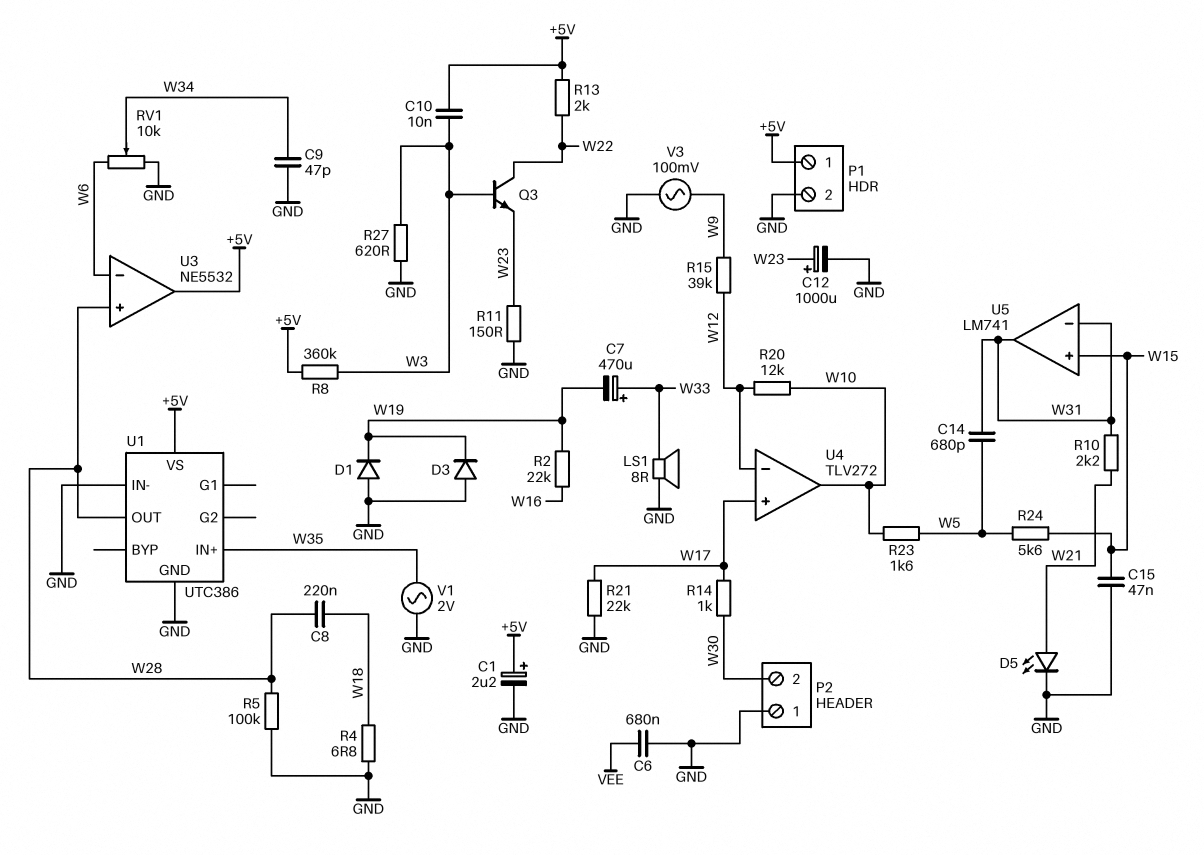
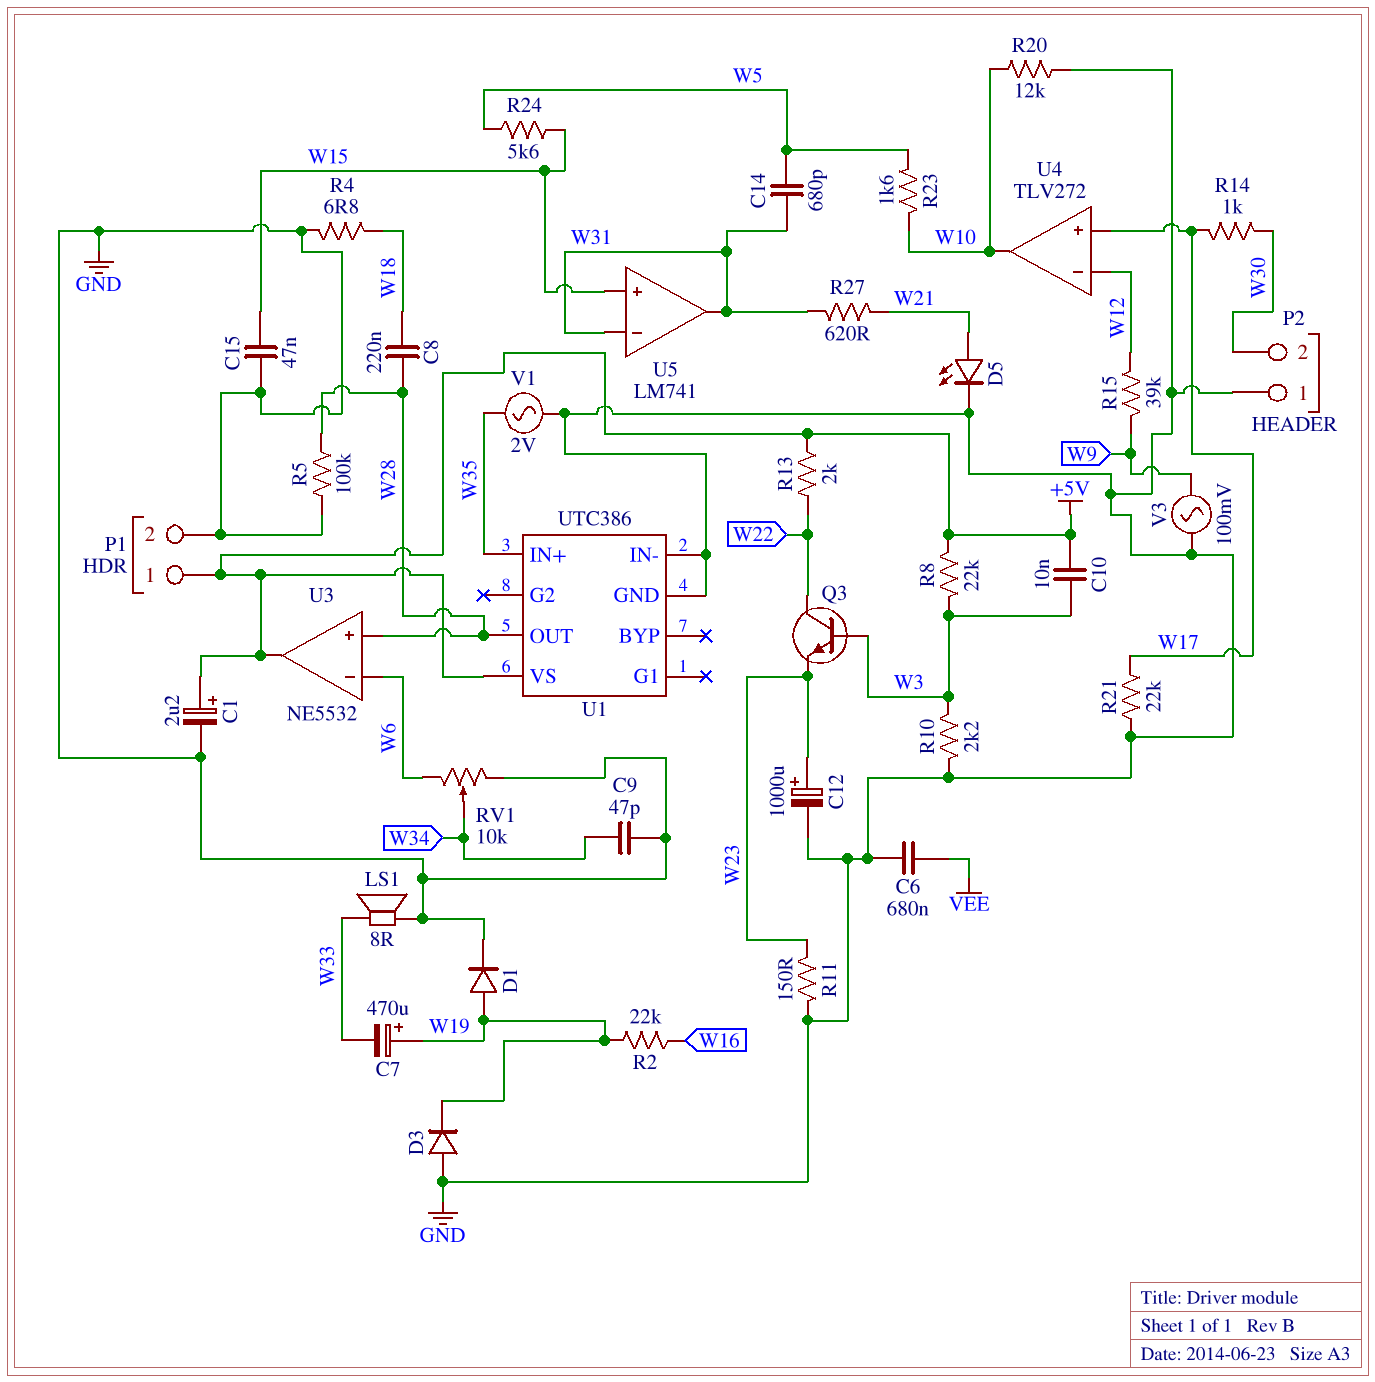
C7: 470uF (plus W33, minus W19) -> 470uF (plus W19, minus W33)
D1: diode (A GND, K W19) -> diode (A W19, K GND)
R8: 360k (+5V, W3) -> 22k (+5V, W3)
R10: 2.2k (W21, W31) -> 2.2k (GND, W3)
R20: 12k (W10, W12) -> 12k (GND, W10)
R27: 620 (GND, W3) -> 620 (W21, W31)

